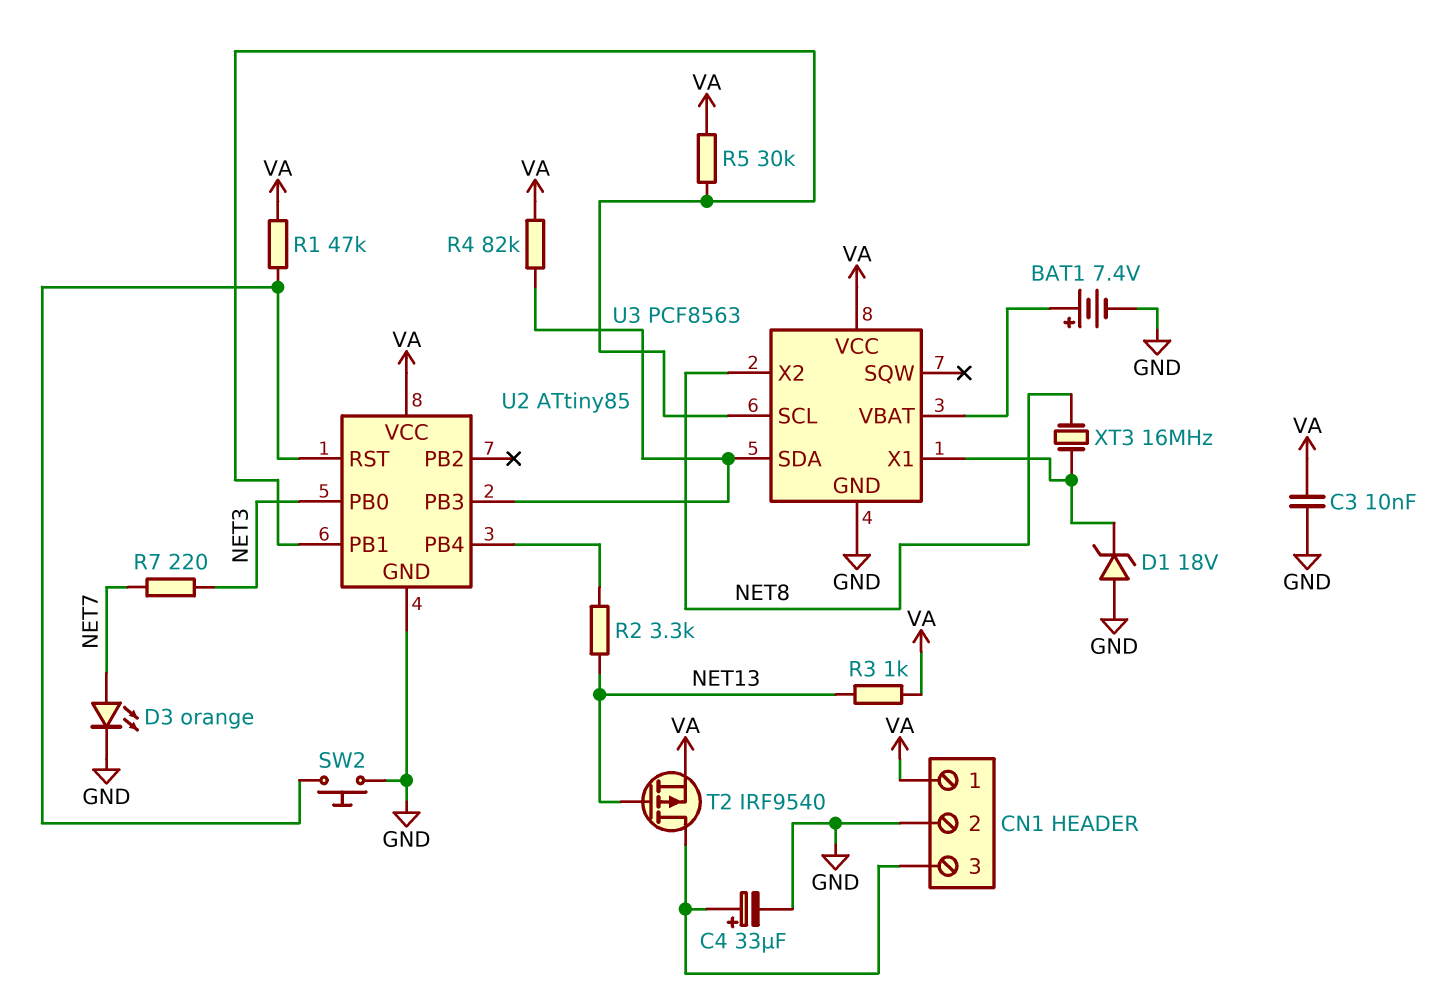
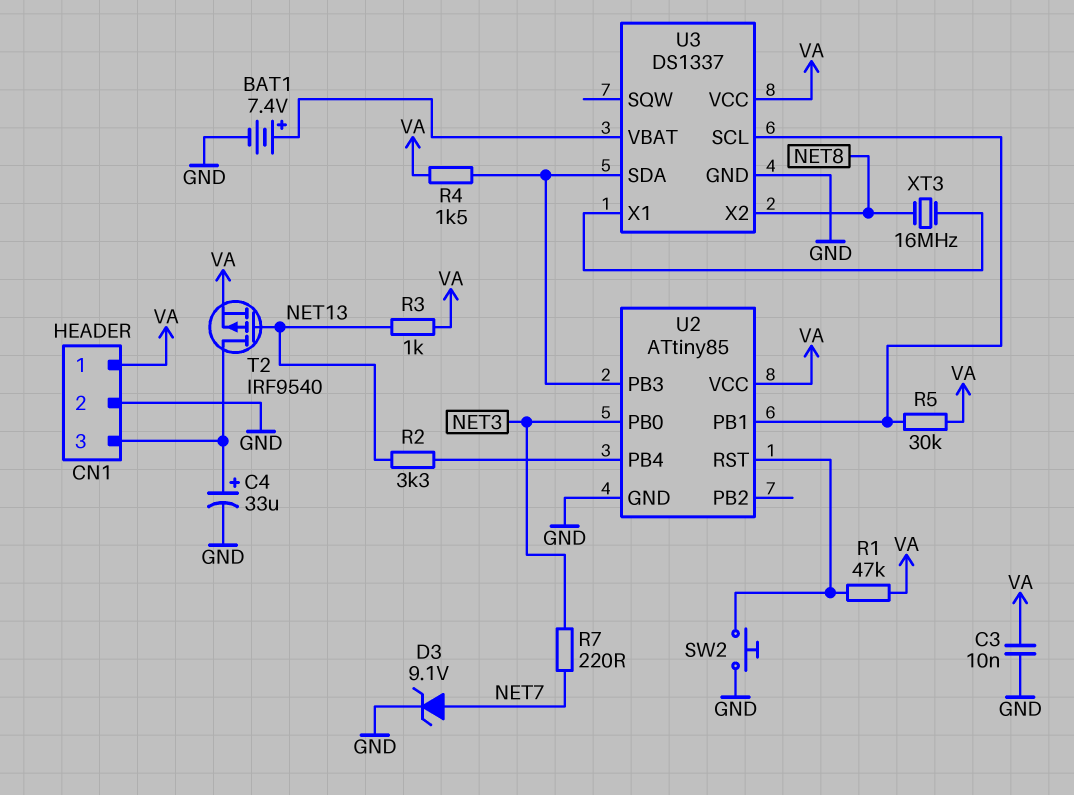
D1: zener 18V (A GND, K U3/X1) -> none
D3: LED orange (A NET7, K GND) -> zener 9.1V (A NET7, K GND)
R4: 82k (U2/PB3, VA) -> 1.5k (U2/PB3, VA)
U3: PCF8563 -> DS1337

